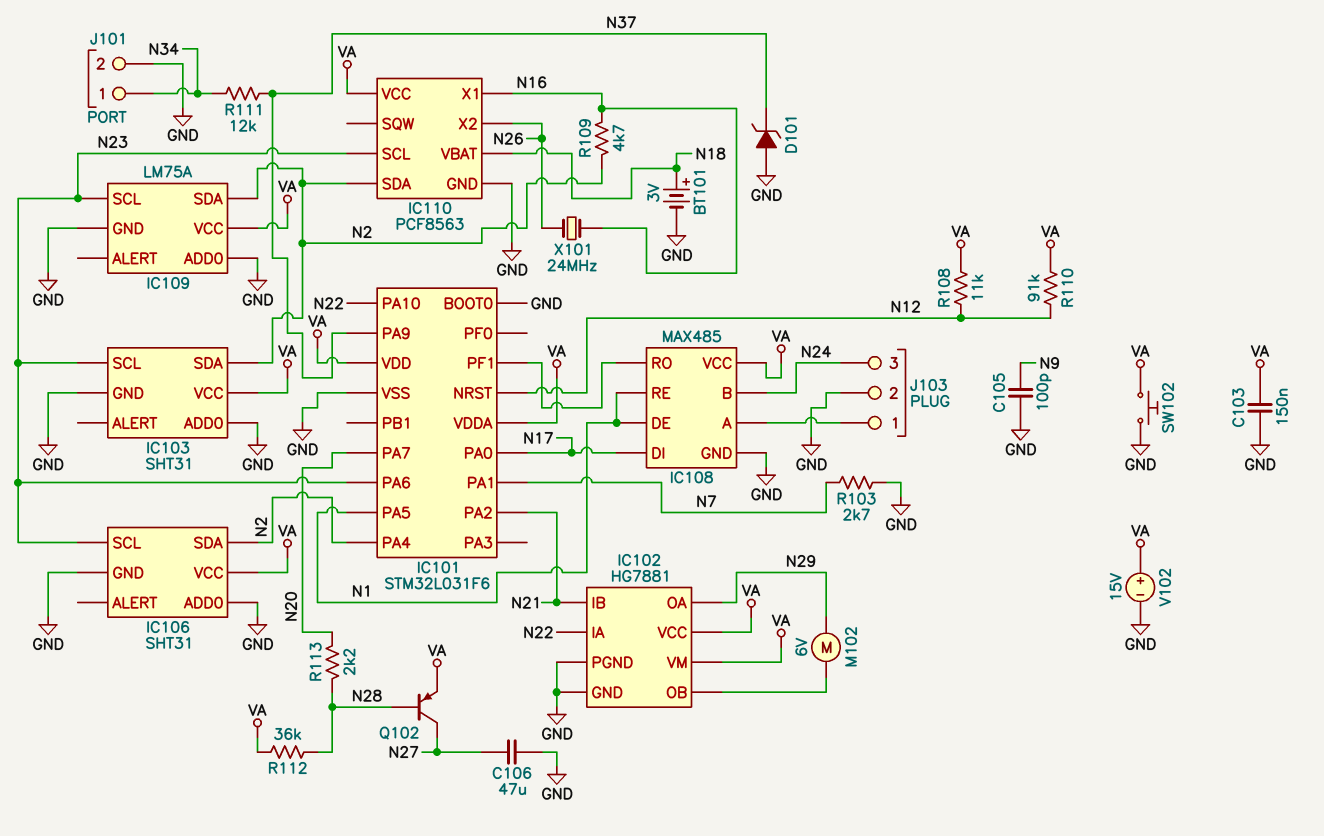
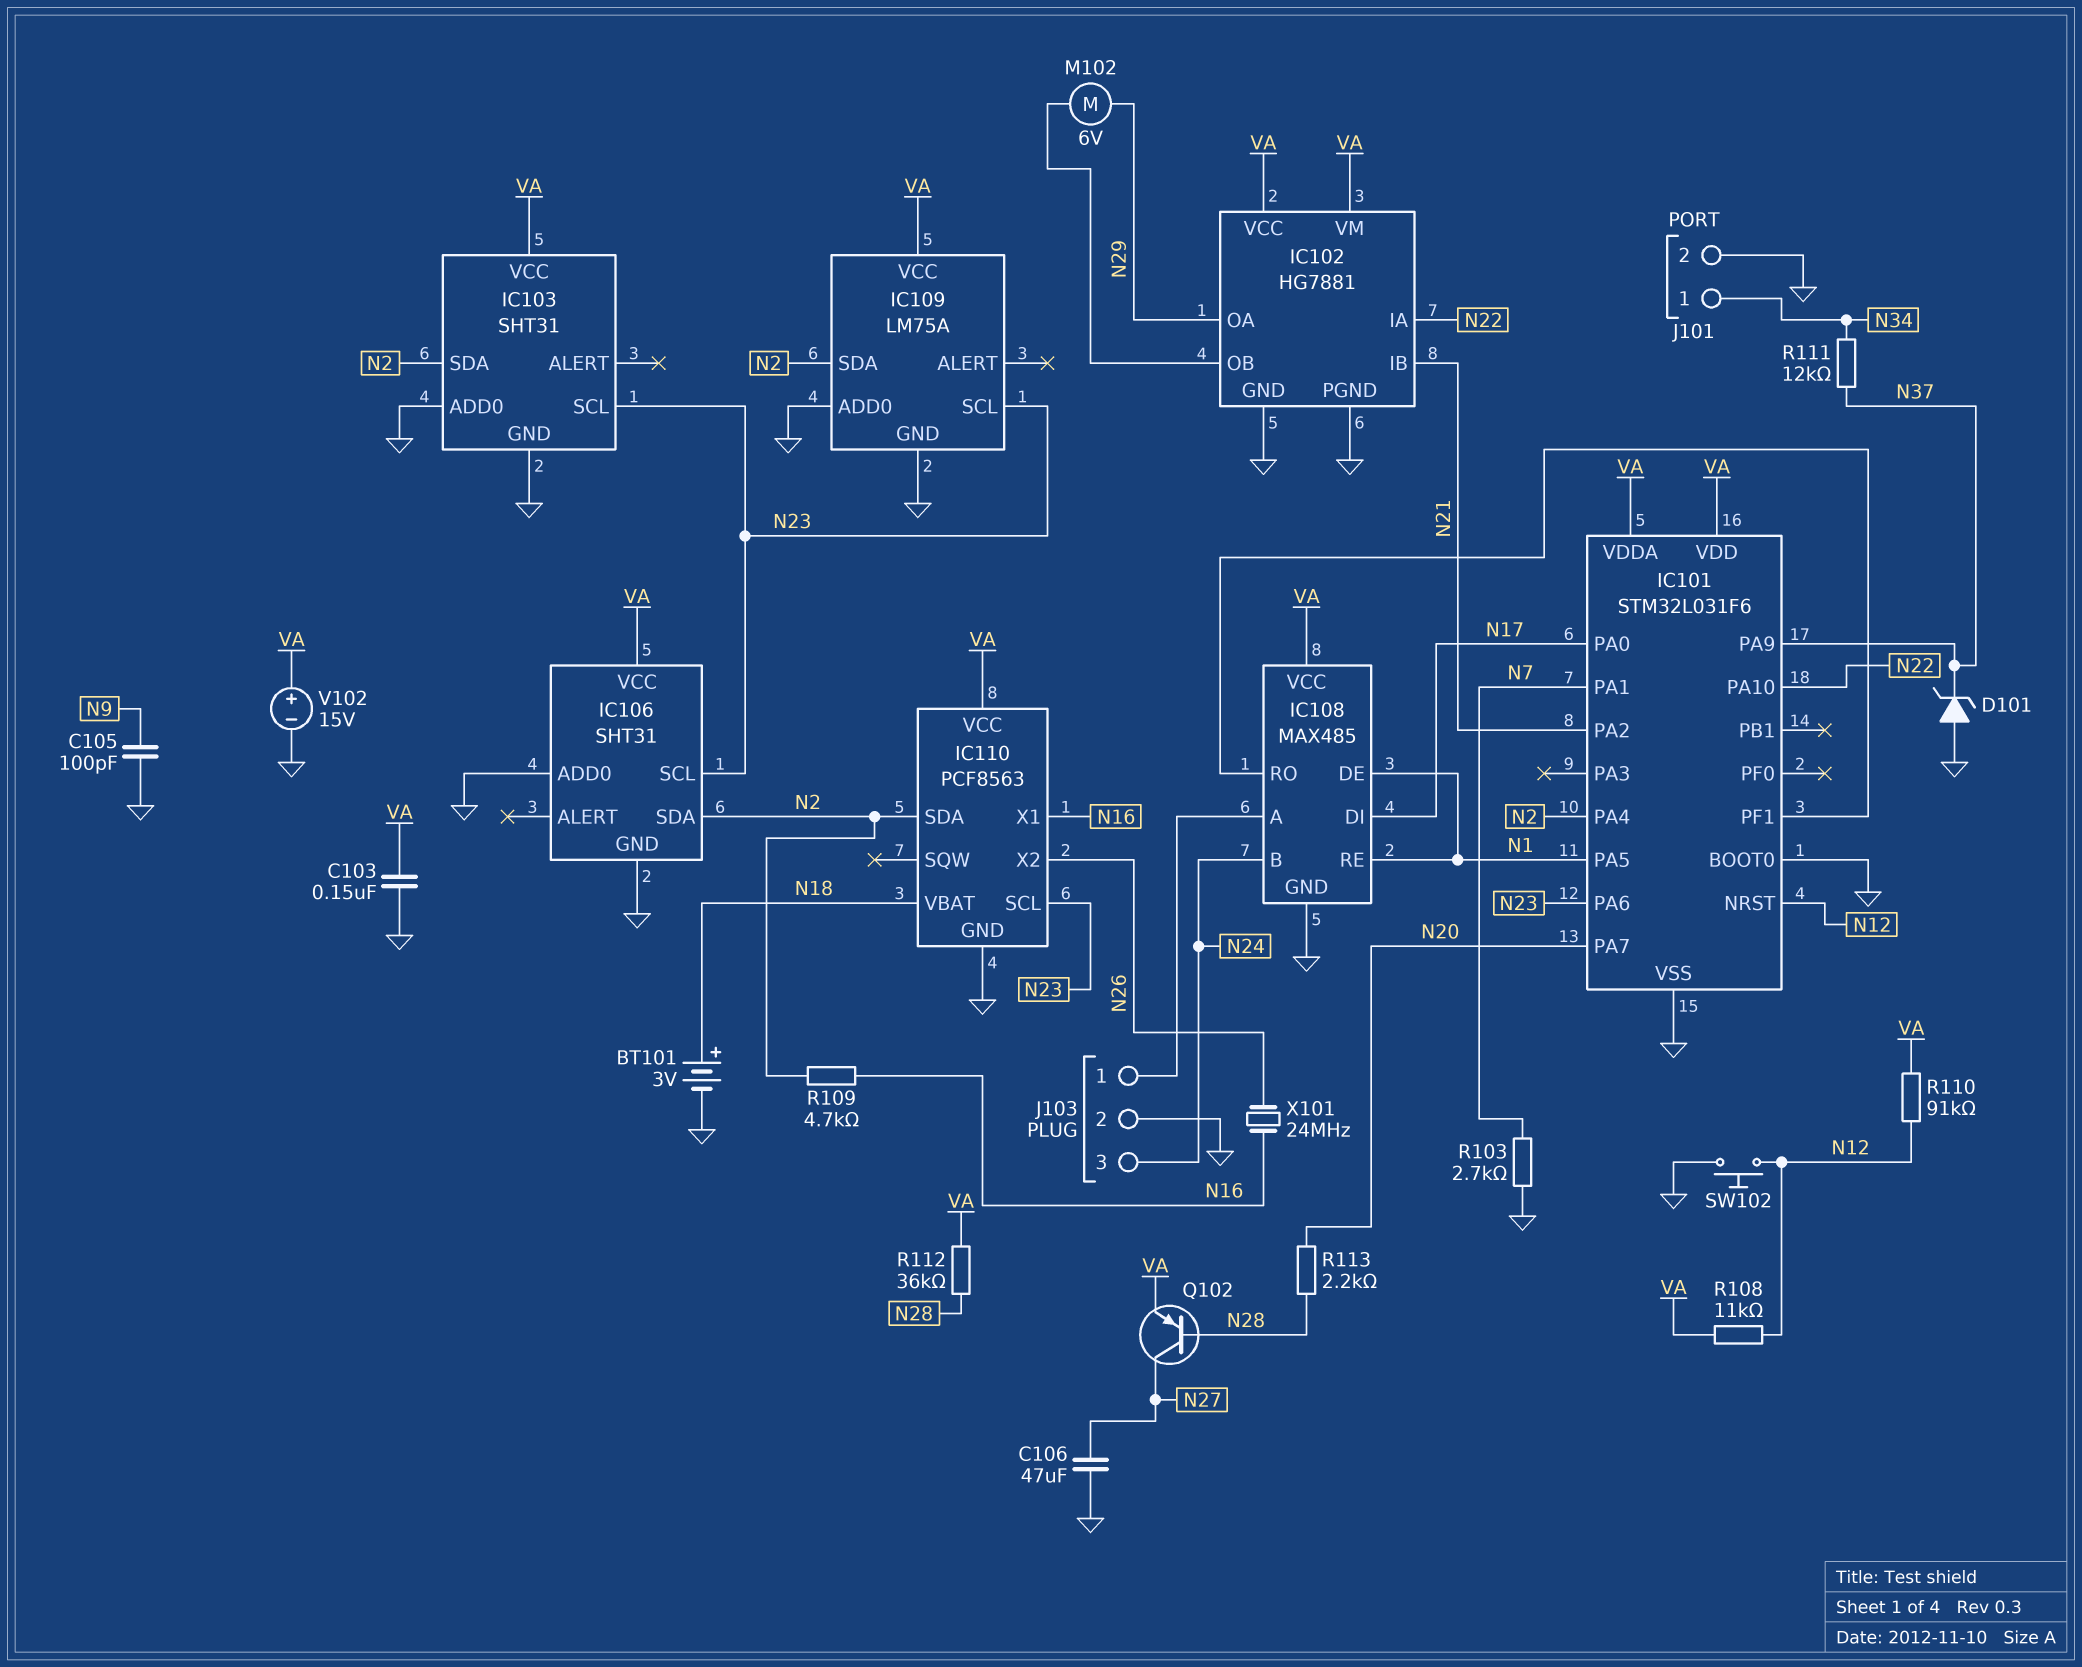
SW102: button (GND, VA) -> button (GND, N12)

